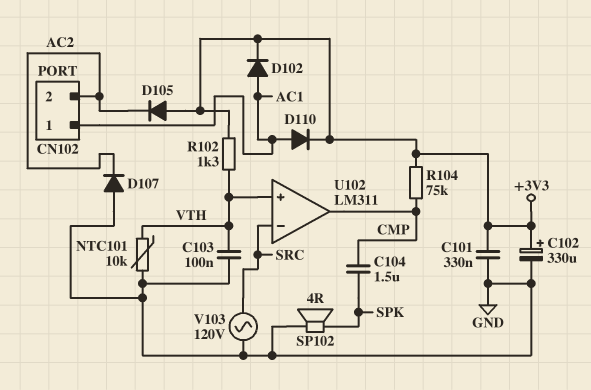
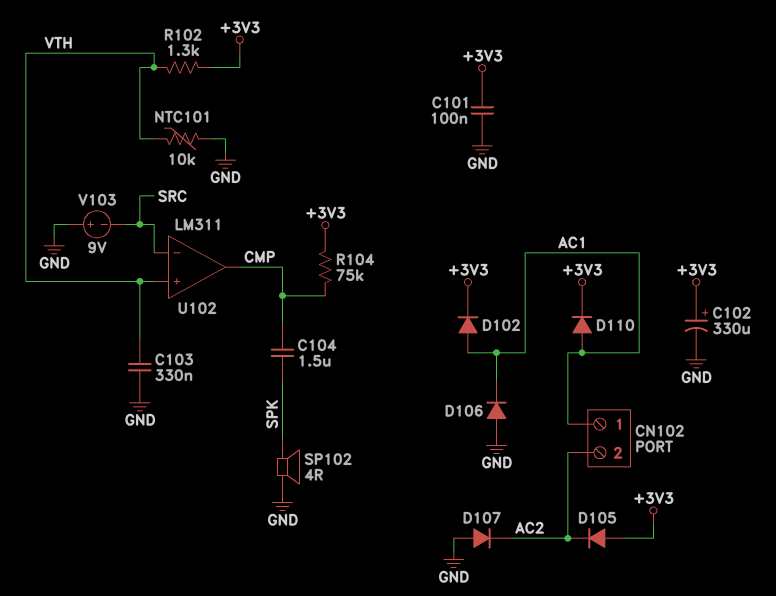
C101: 330nF (+3V3, GND) -> 100nF (+3V3, GND)
C103: 100nF (GND, VTH) -> 330nF (GND, VTH)
D106: none -> diode (A GND, K AC1)
V103: AC 120V (GND, SRC) -> 9V (plus GND, minus SRC)

